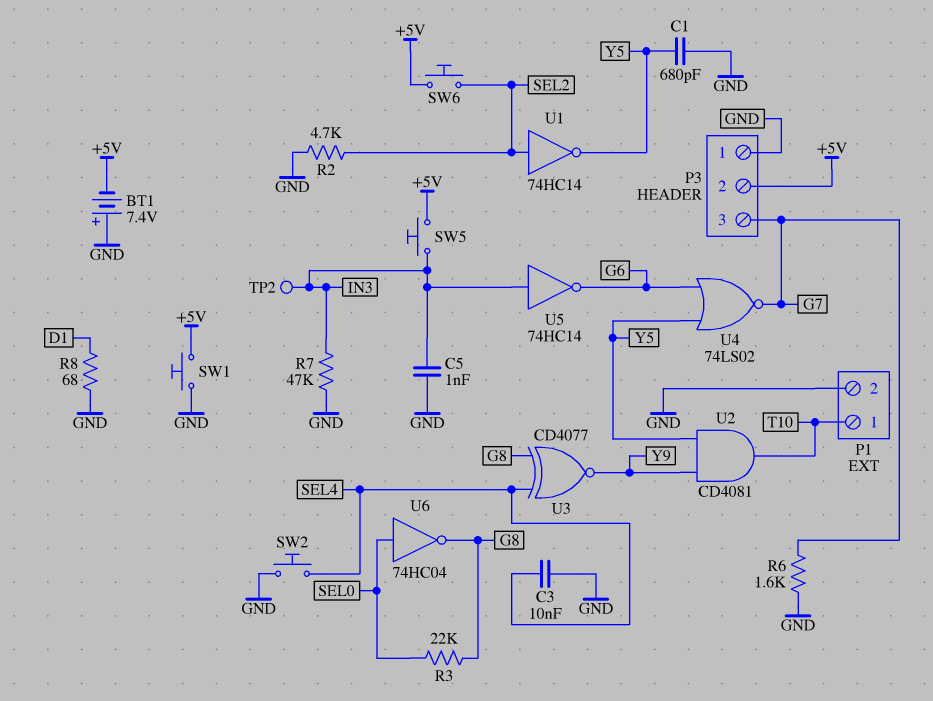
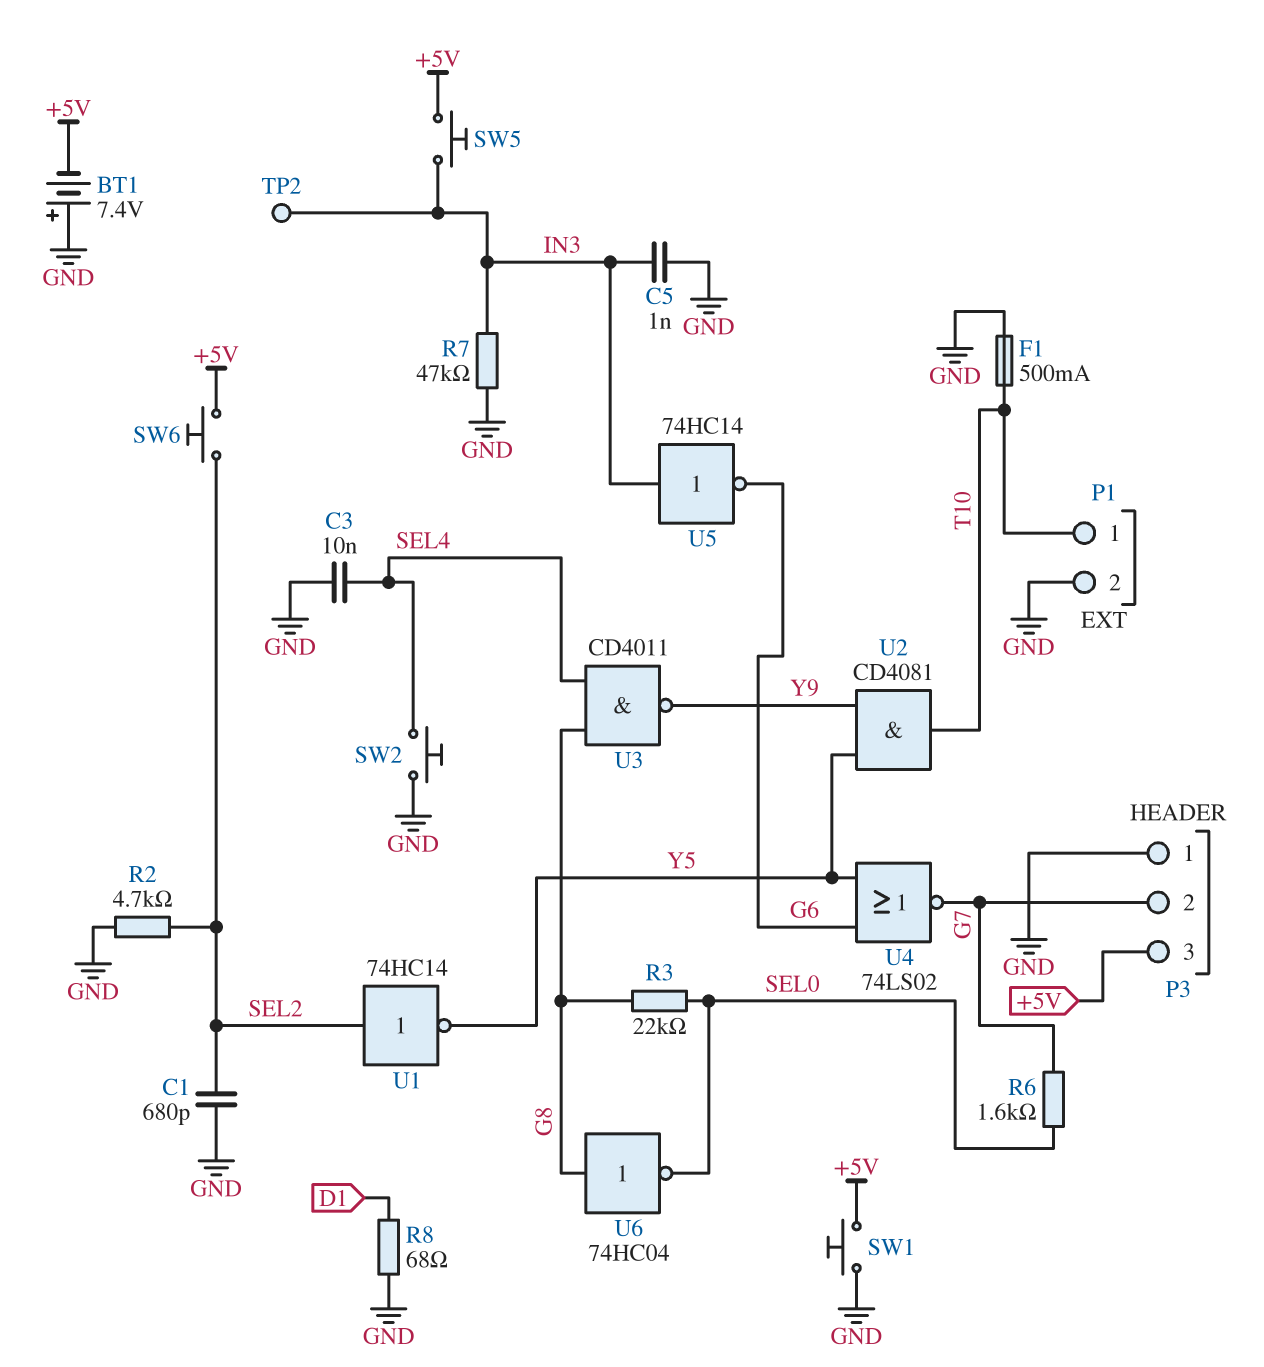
C1: 680pF (GND, Y5) -> 680pF (GND, SEL2)
F1: none -> 500mA (GND, T10)
P3 pin 2: +5V -> G7
P3 pin 3: G7 -> +5V
R6: 1.6k (G7, GND) -> 1.6k (G7, SEL0)
U3: XNOR CD4077 (in G8, in SEL4, out Y9) -> NAND CD4011 (in G8, in SEL4, out Y9)
U6: NOT 74HC04 (in SEL0, out G8) -> NOT 74HC04 (in G8, out SEL0)

